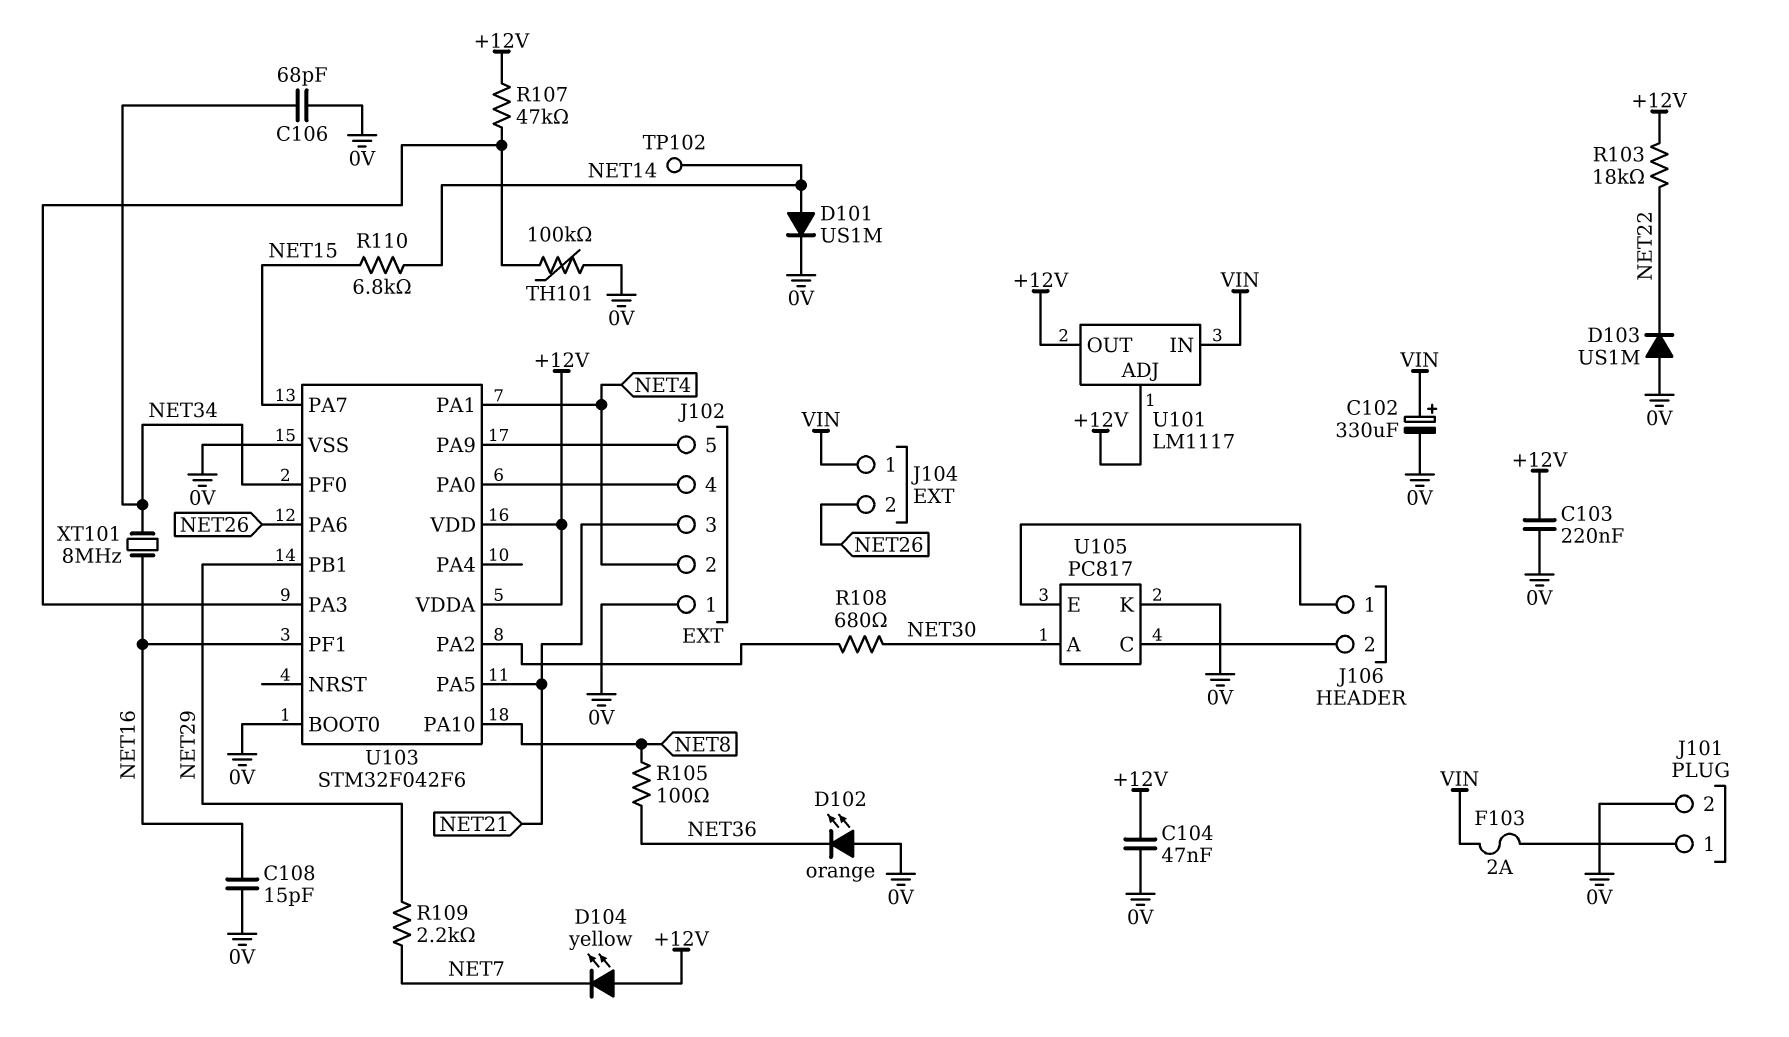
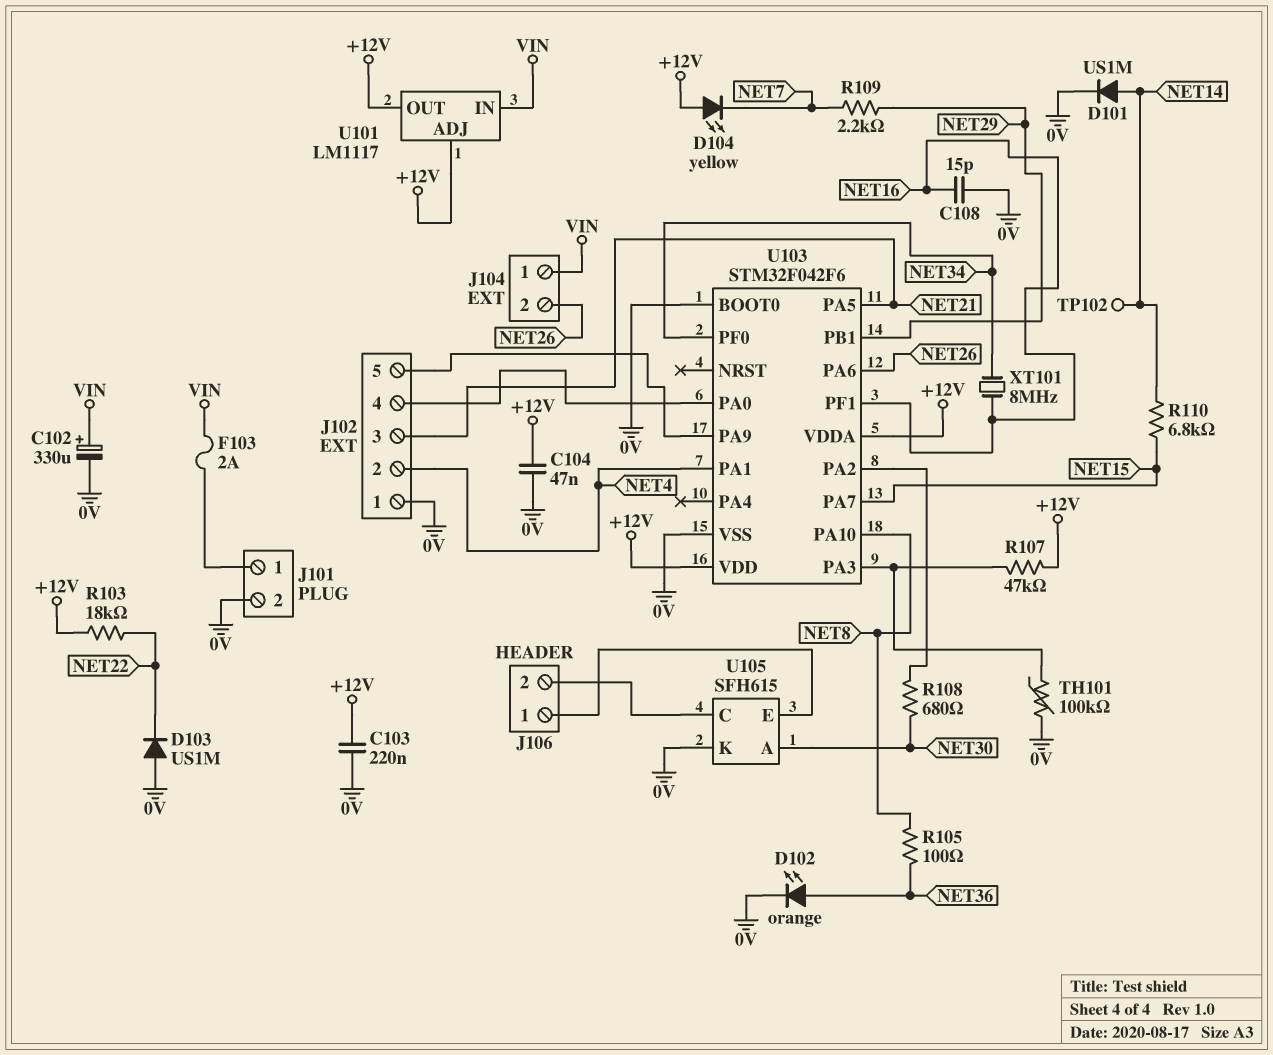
C106: 68pF (0V, NET34) -> none
D102: LED orange (A 0V, K NET36) -> LED orange (A NET36, K 0V)
U105: PC817 -> SFH615

